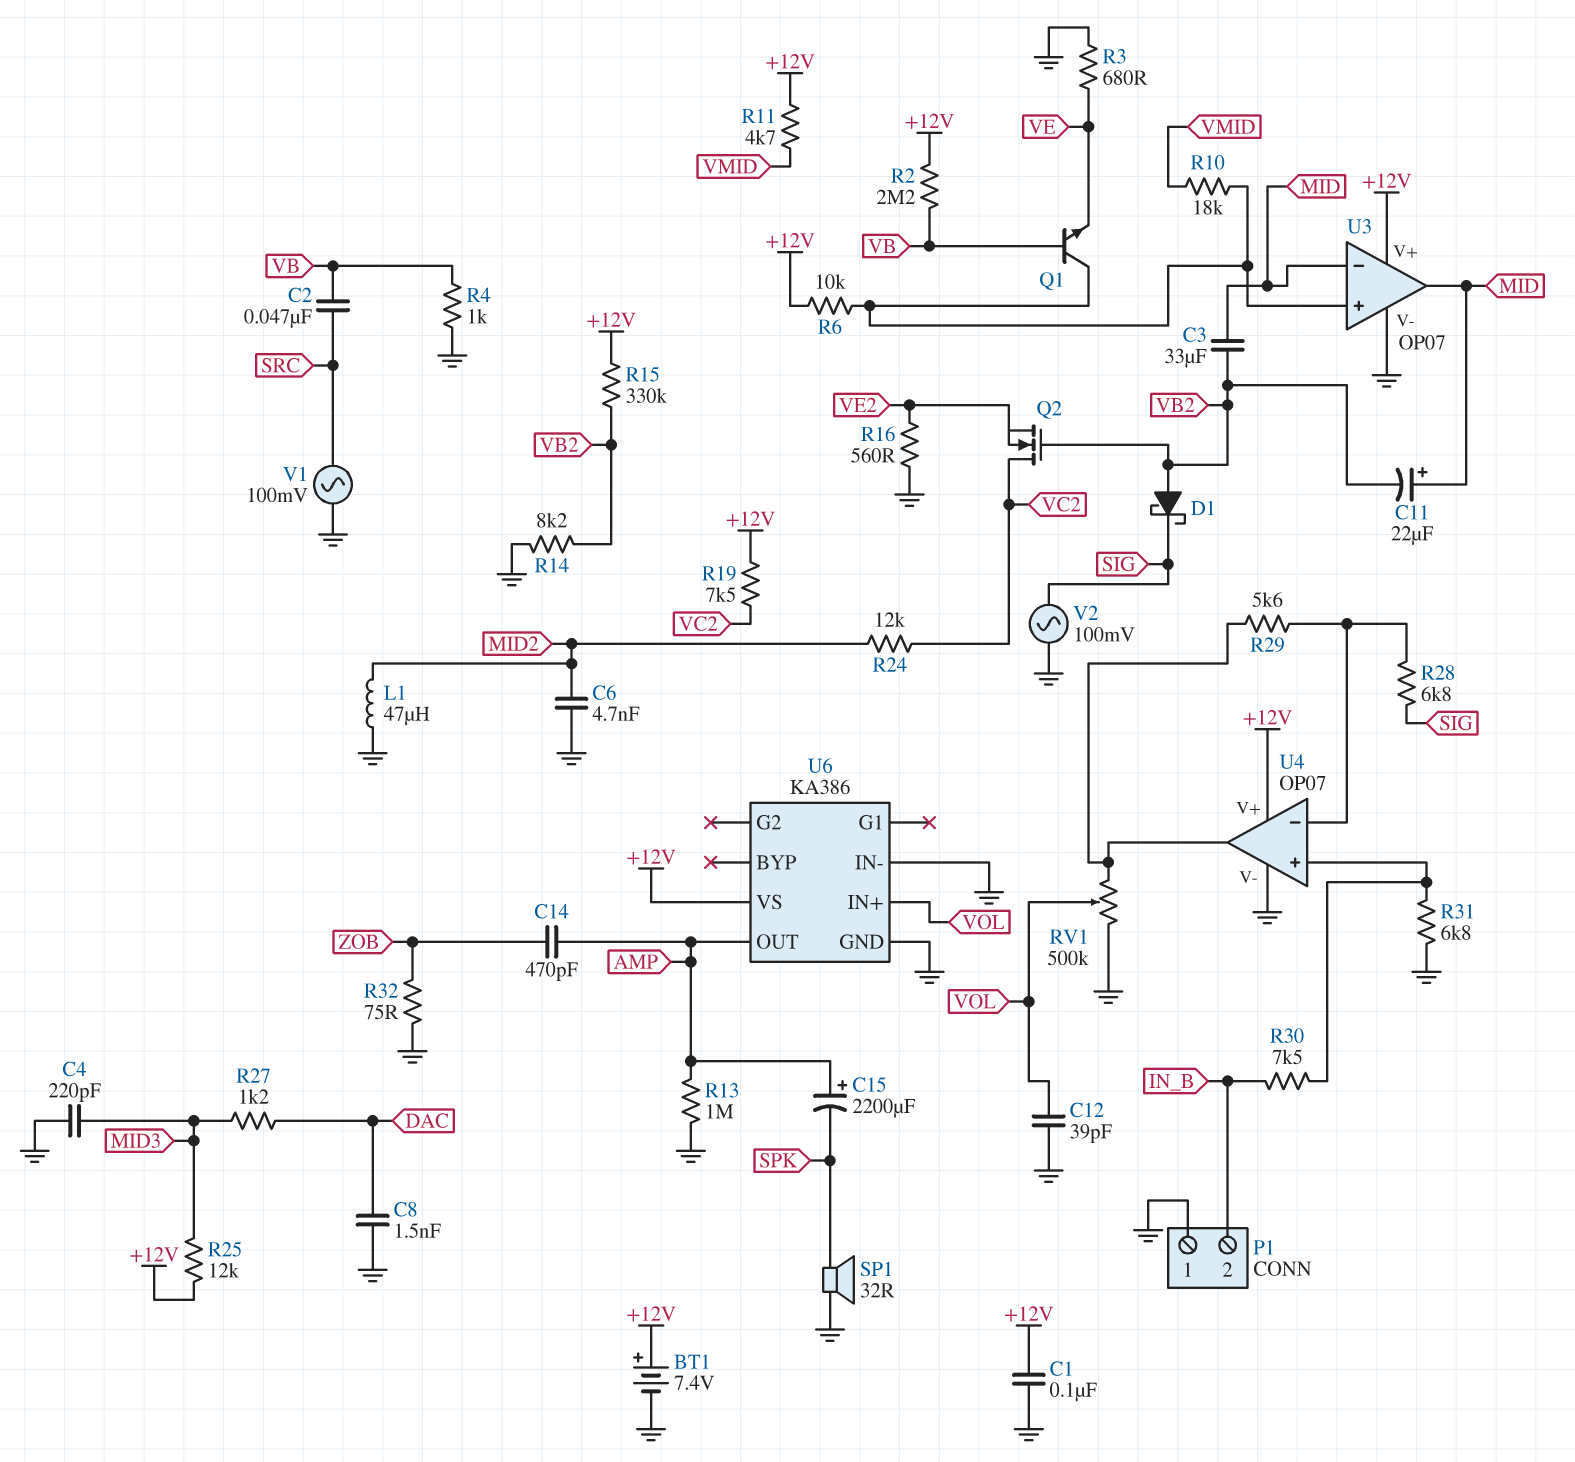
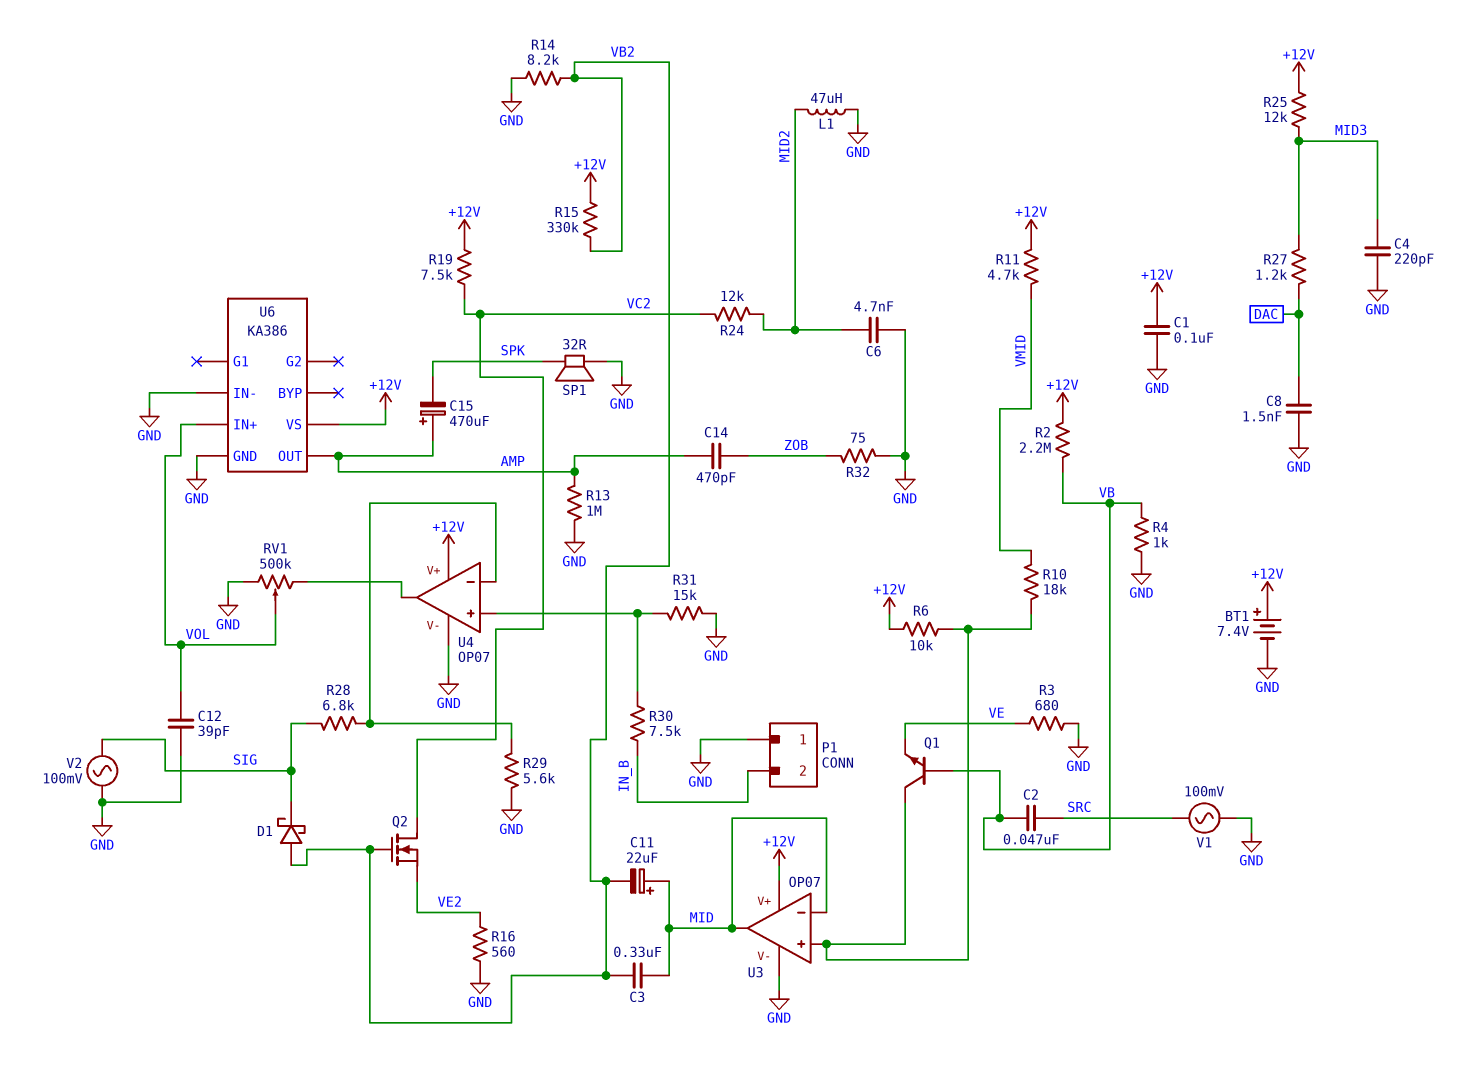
C3: 33uF (MID, VB2) -> 330nF (MID, VB2)
C15: 2200uF (plus AMP, minus SPK) -> 470uF (plus AMP, minus SPK)
R29: 5.6k (U4/in-, U4/out) -> 5.6k (GND, U4/in-)
R31: 6.8k (GND, U4/in+) -> 15k (GND, U4/in+)

